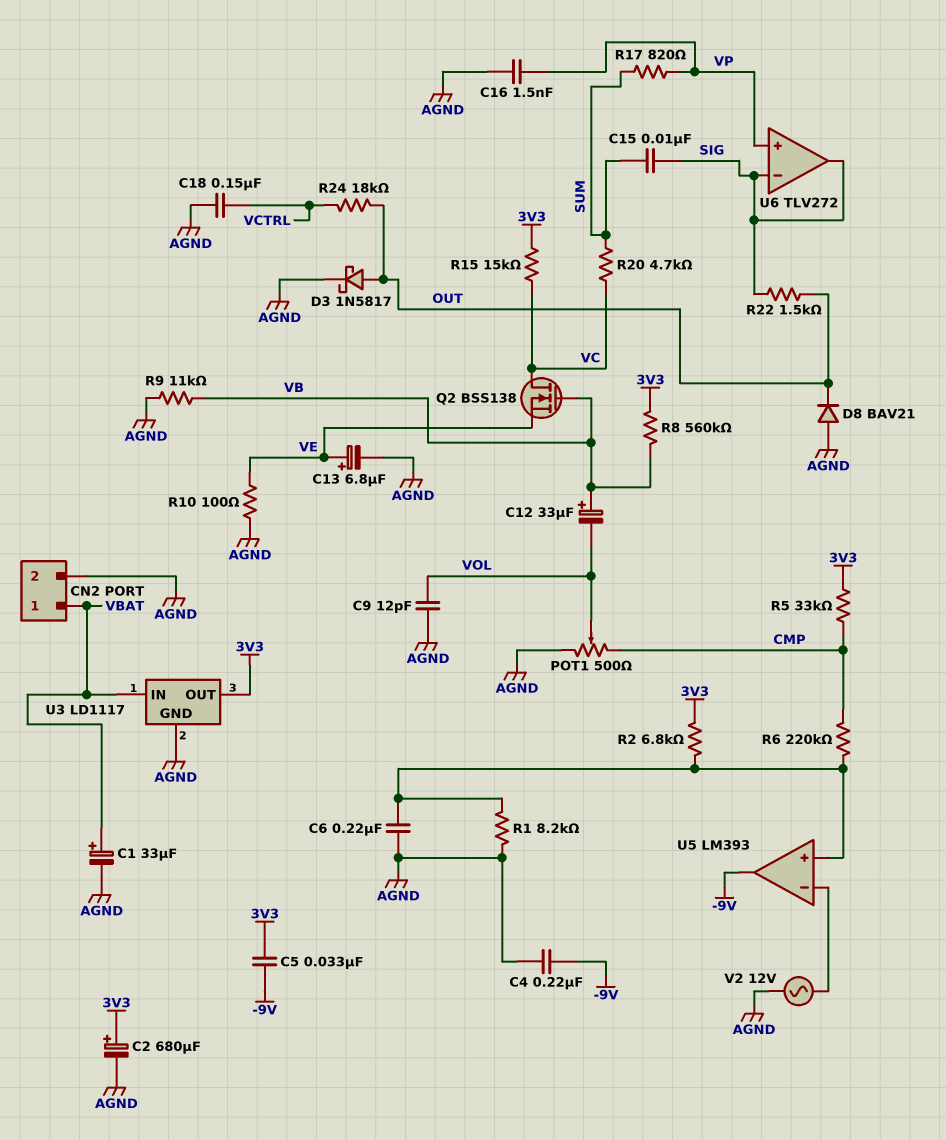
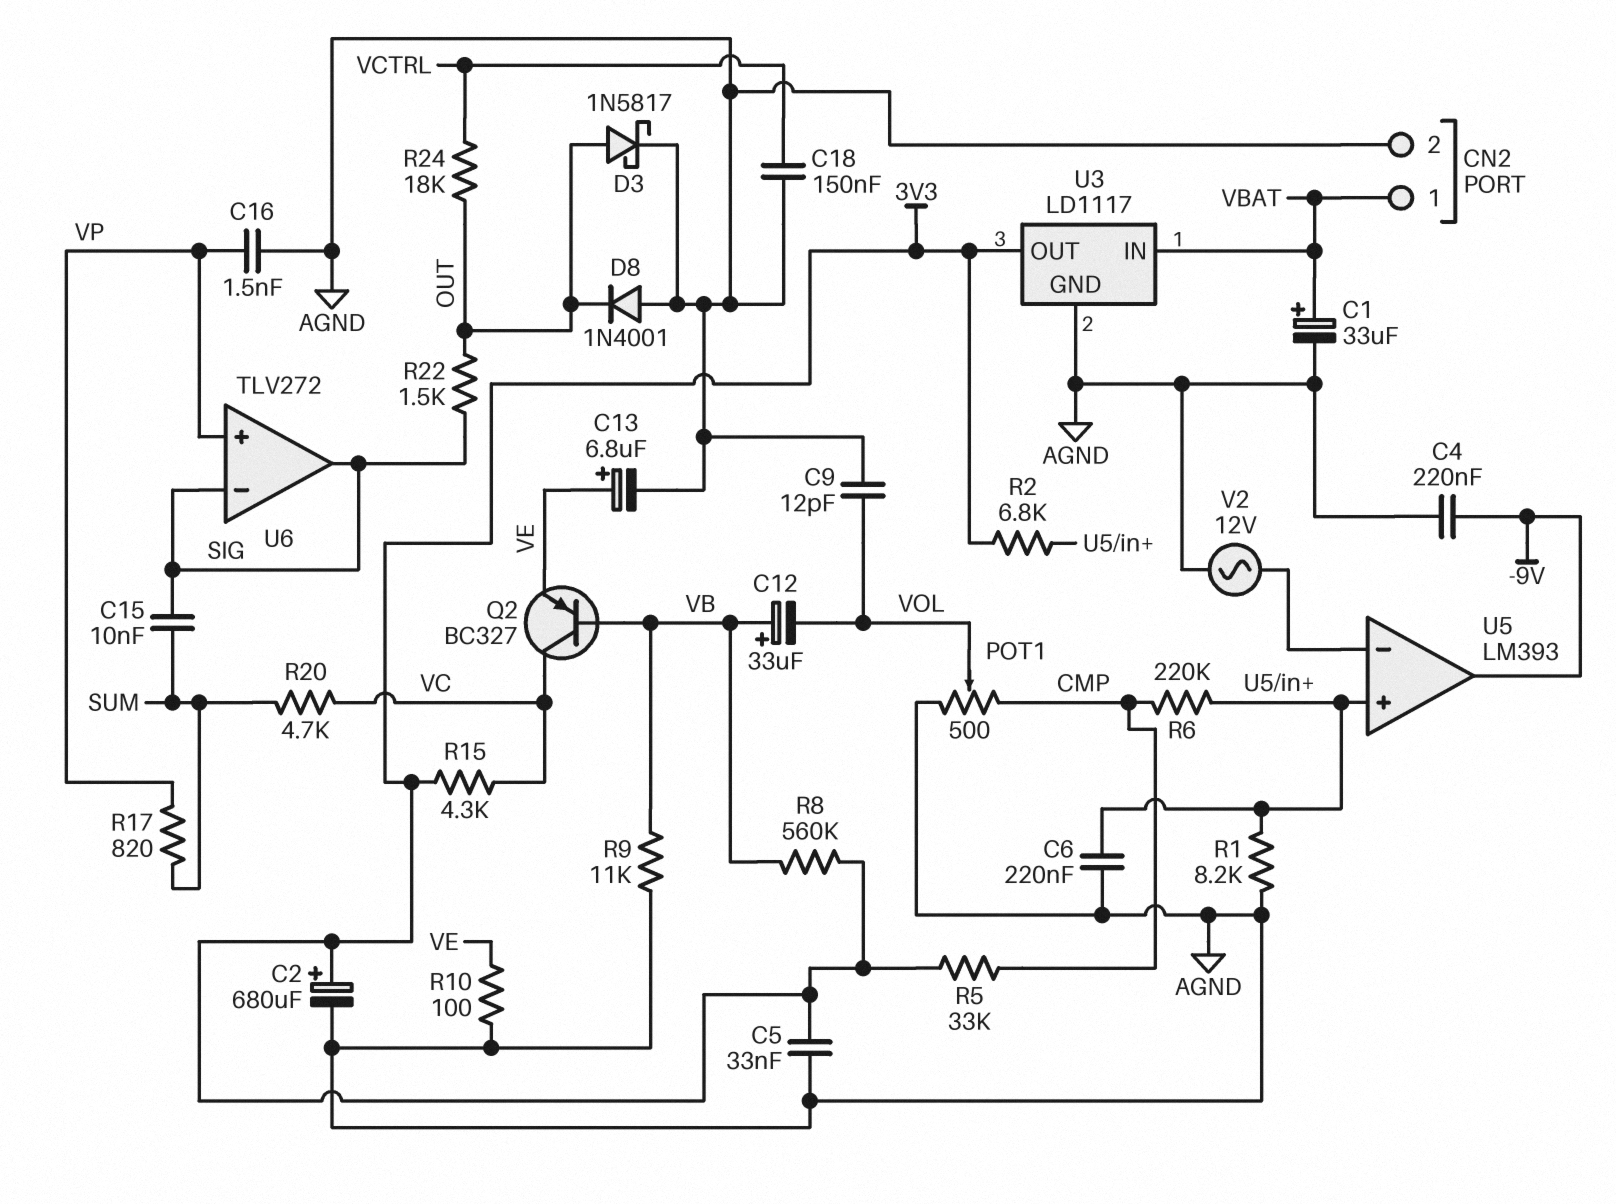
C5: 33nF (-9V, 3V3) -> 33nF (3V3, AGND)
D8: diode BAV21 (A AGND, K OUT) -> diode 1N4001 (A AGND, K OUT)
Q2: NMOS BSS138 (G VB, D VC, S VE) -> PNP BC327 (B VB, C VC, E VE)
R15: 15k (3V3, VC) -> 4.3k (3V3, VC)

